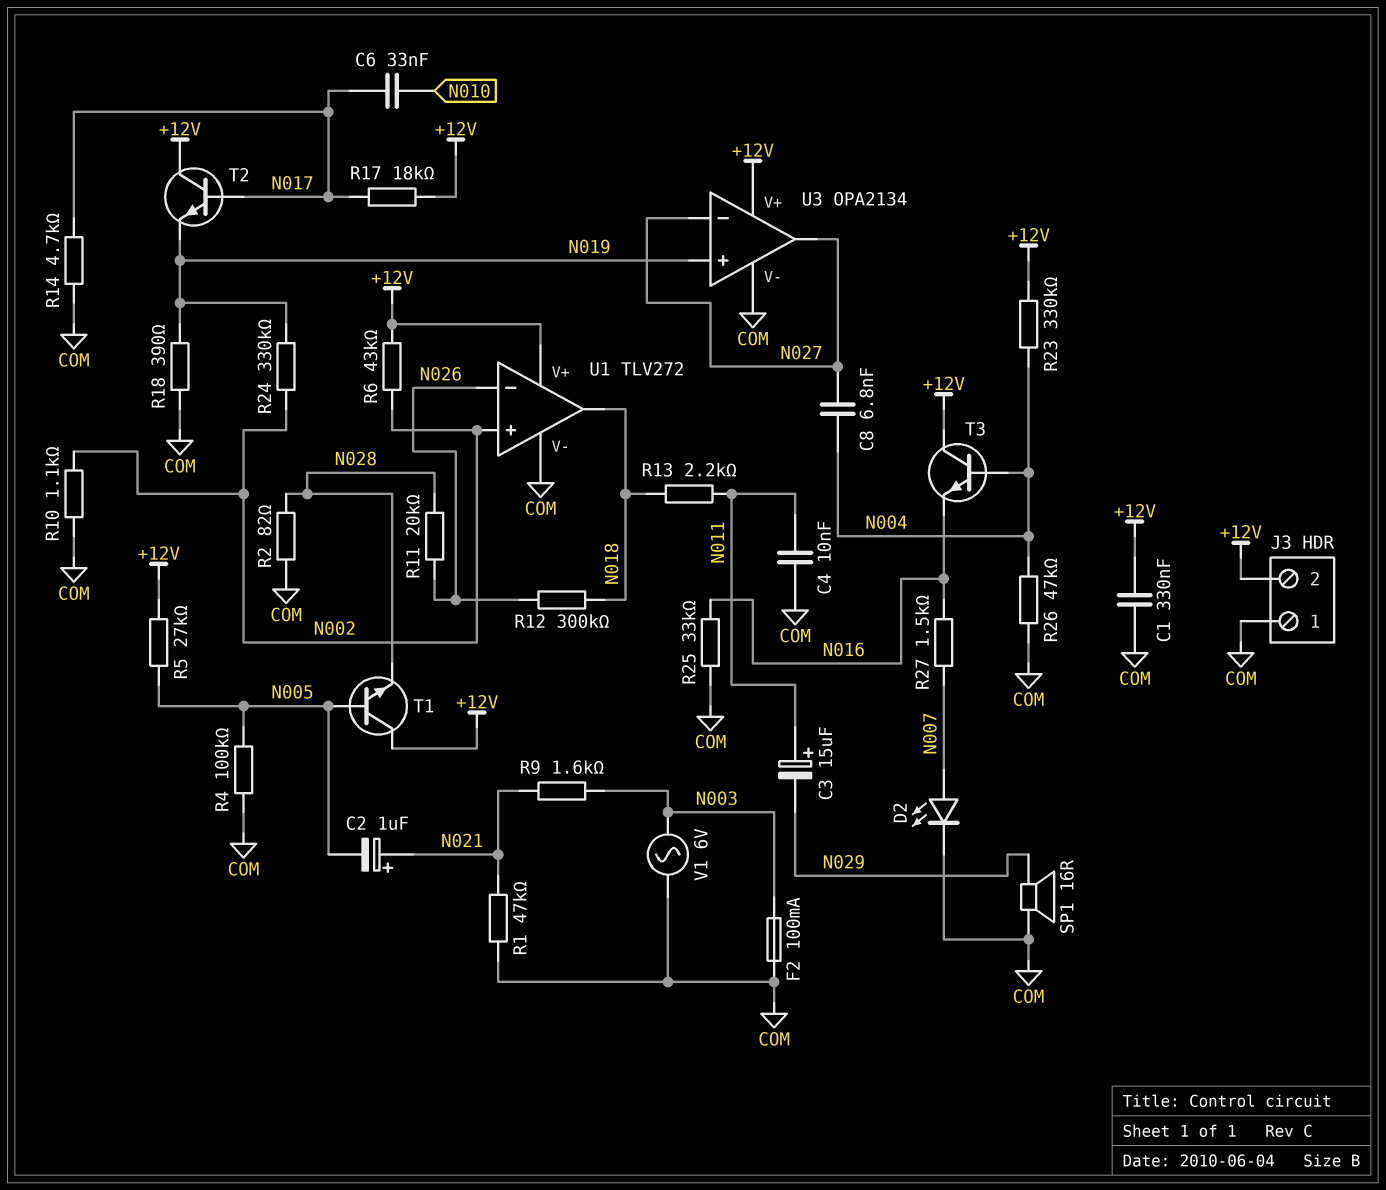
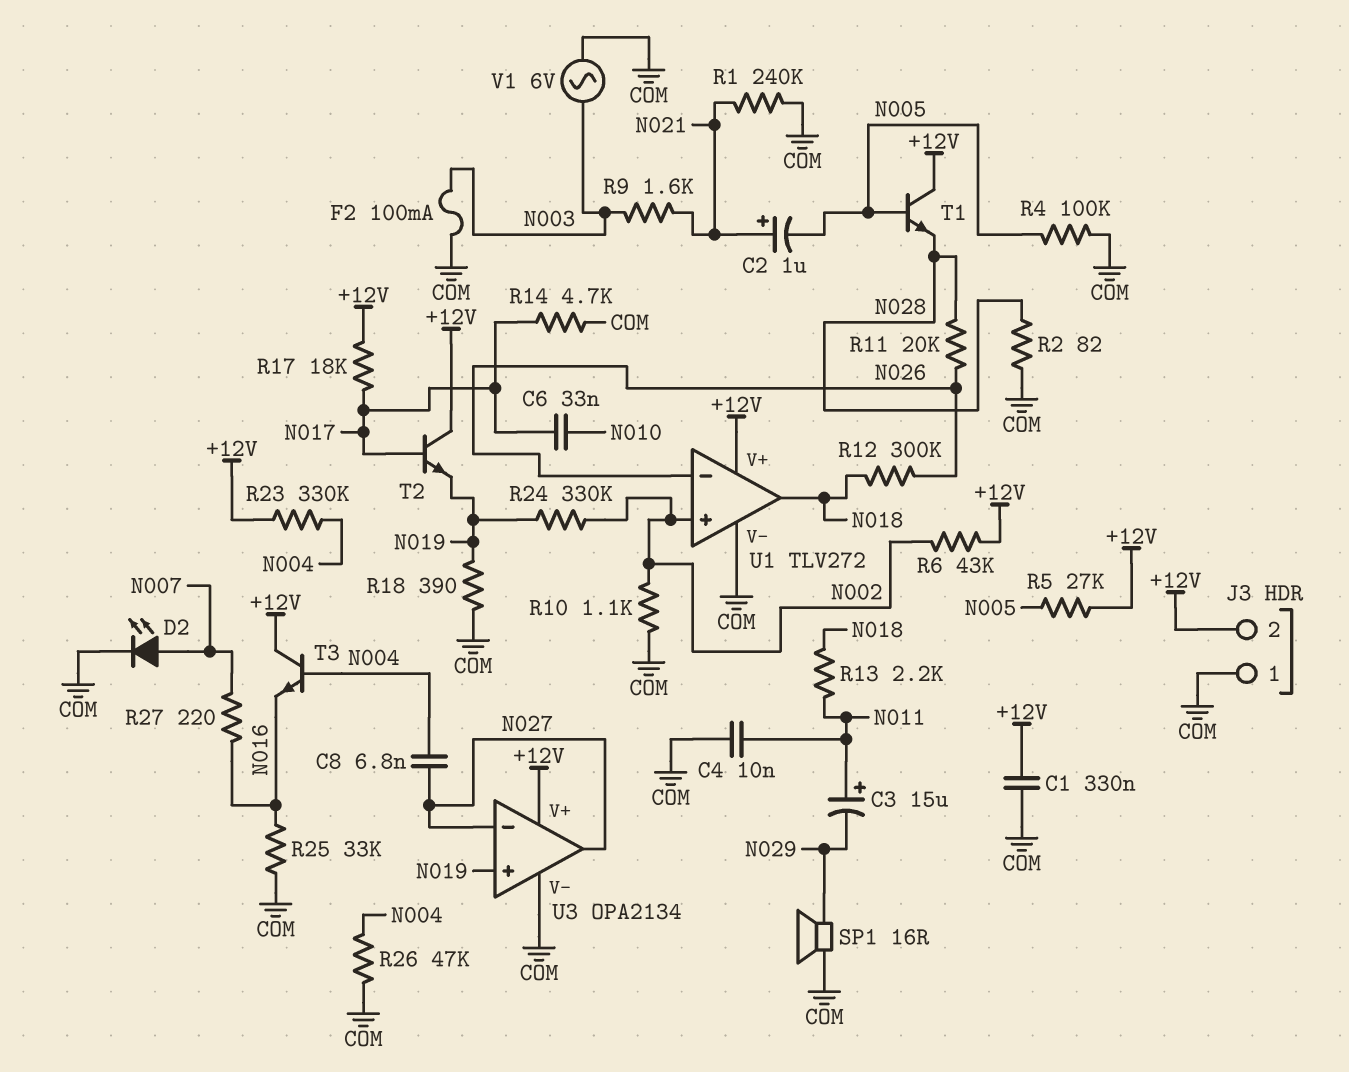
R1: 47k (COM, N021) -> 240k (COM, N021)
R27: 1.5k (N007, N016) -> 220 (N007, N016)

